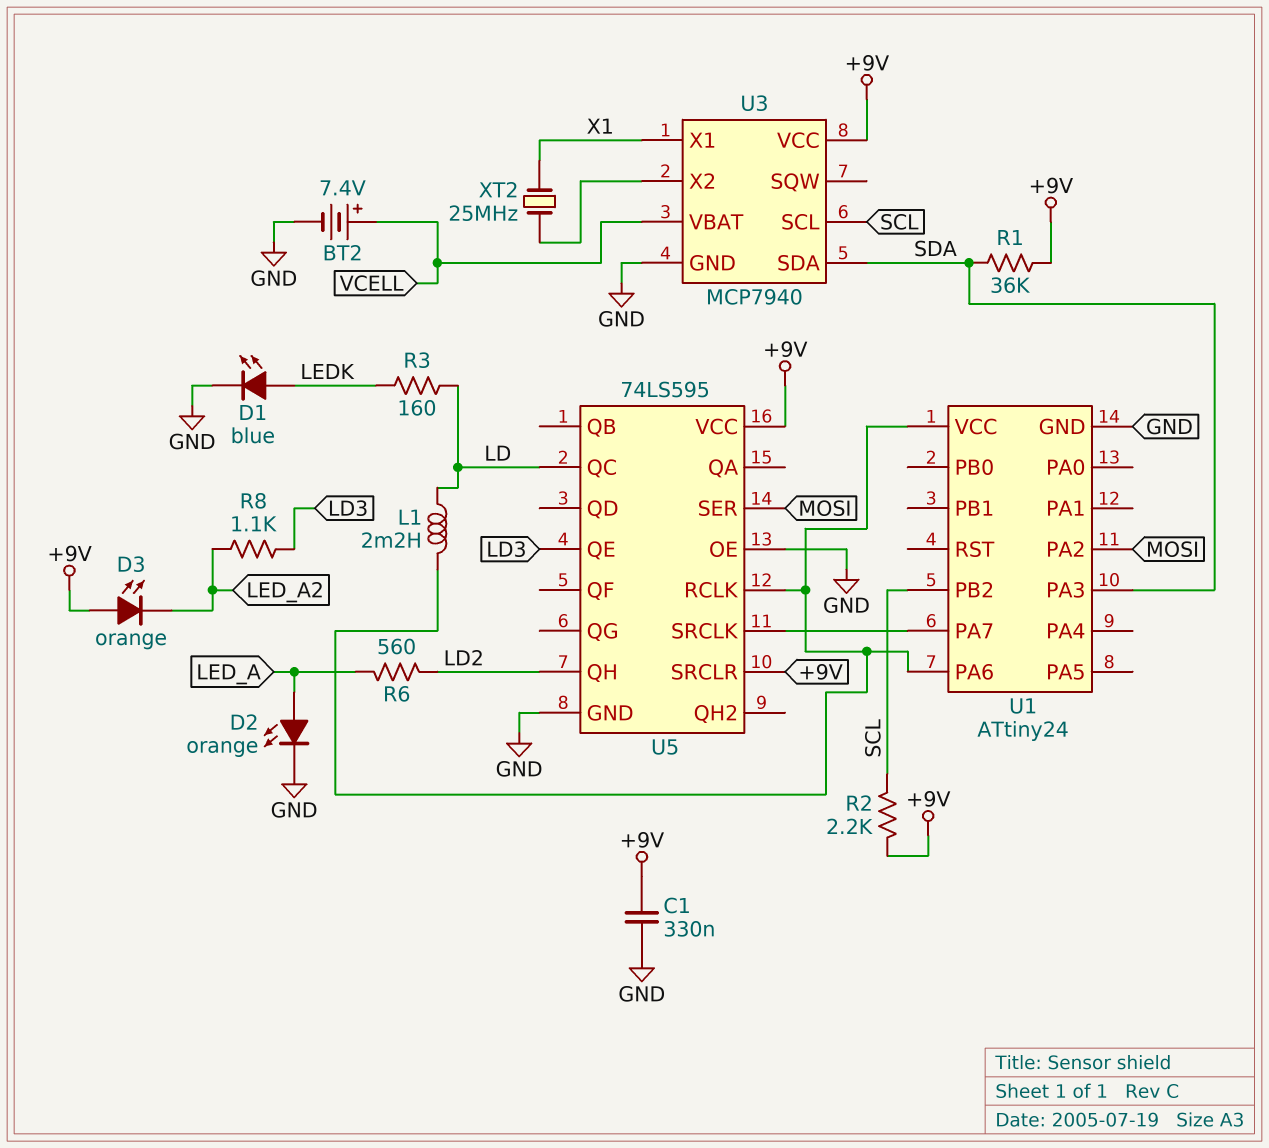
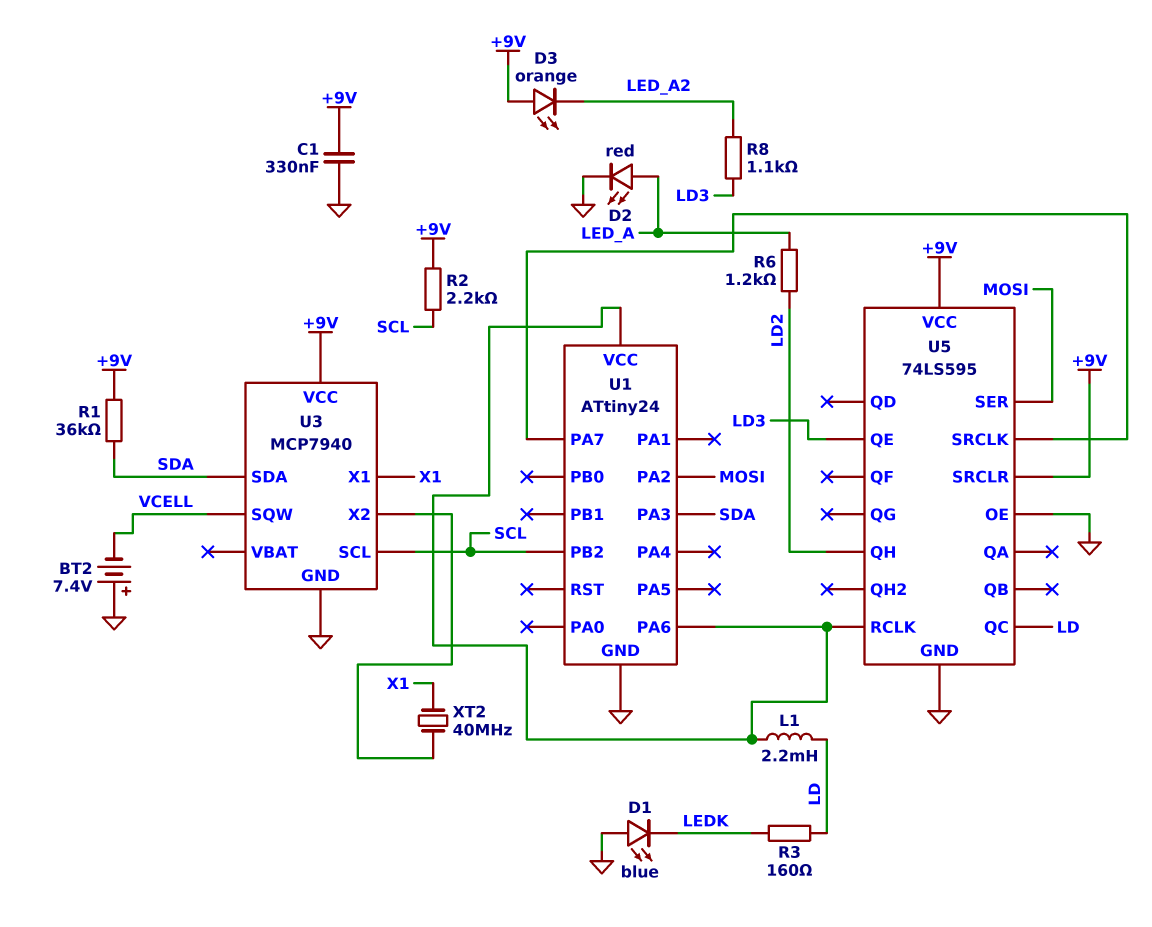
BT2: 7.4V (plus VCELL, minus GND) -> 7.4V (plus GND, minus VCELL)
D1: LED blue (A LEDK, K GND) -> LED blue (A GND, K LEDK)
D2: LED orange (A LED_A, K GND) -> LED red (A LED_A, K GND)
R6: 560 (LD2, LED_A) -> 1.2k (LD2, LED_A)
U3 pin SQW: none -> VCELL
U3 pin VBAT: VCELL -> none
XT2: 25MHz (U3/X2, X1) -> 40MHz (U3/X2, X1)

